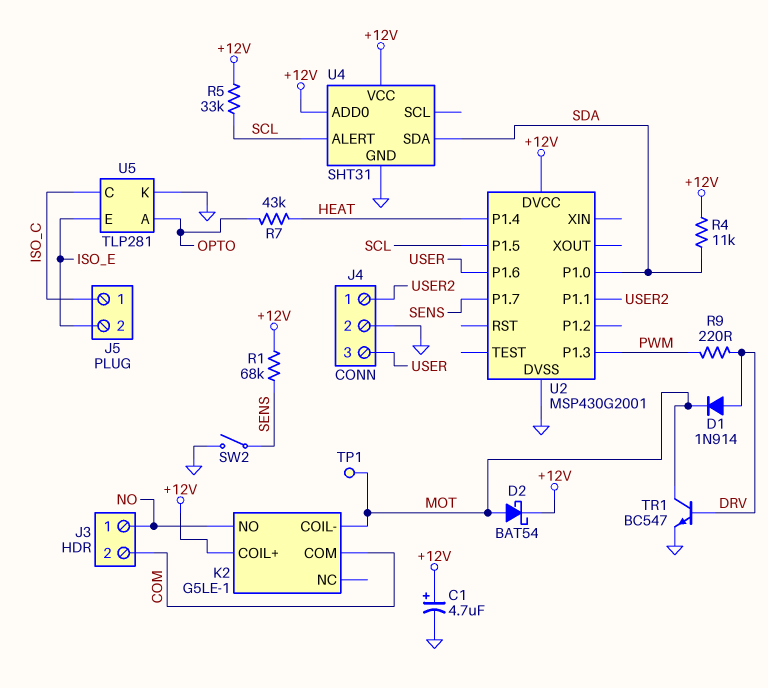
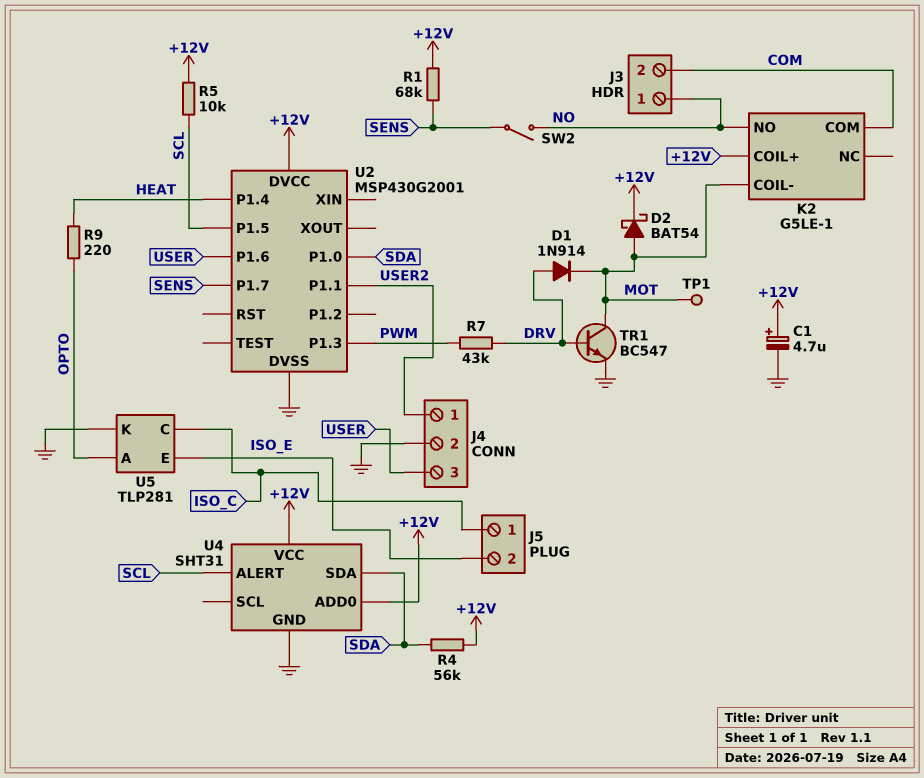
R4: 11k (+12V, SDA) -> 56k (+12V, SDA)
R5: 33k (+12V, SCL) -> 10k (+12V, SCL)
R7: 43k (HEAT, OPTO) -> 43k (DRV, PWM)
R9: 220 (DRV, PWM) -> 220 (HEAT, OPTO)
SW2: switch (GND, SENS) -> switch (NO, SENS)

